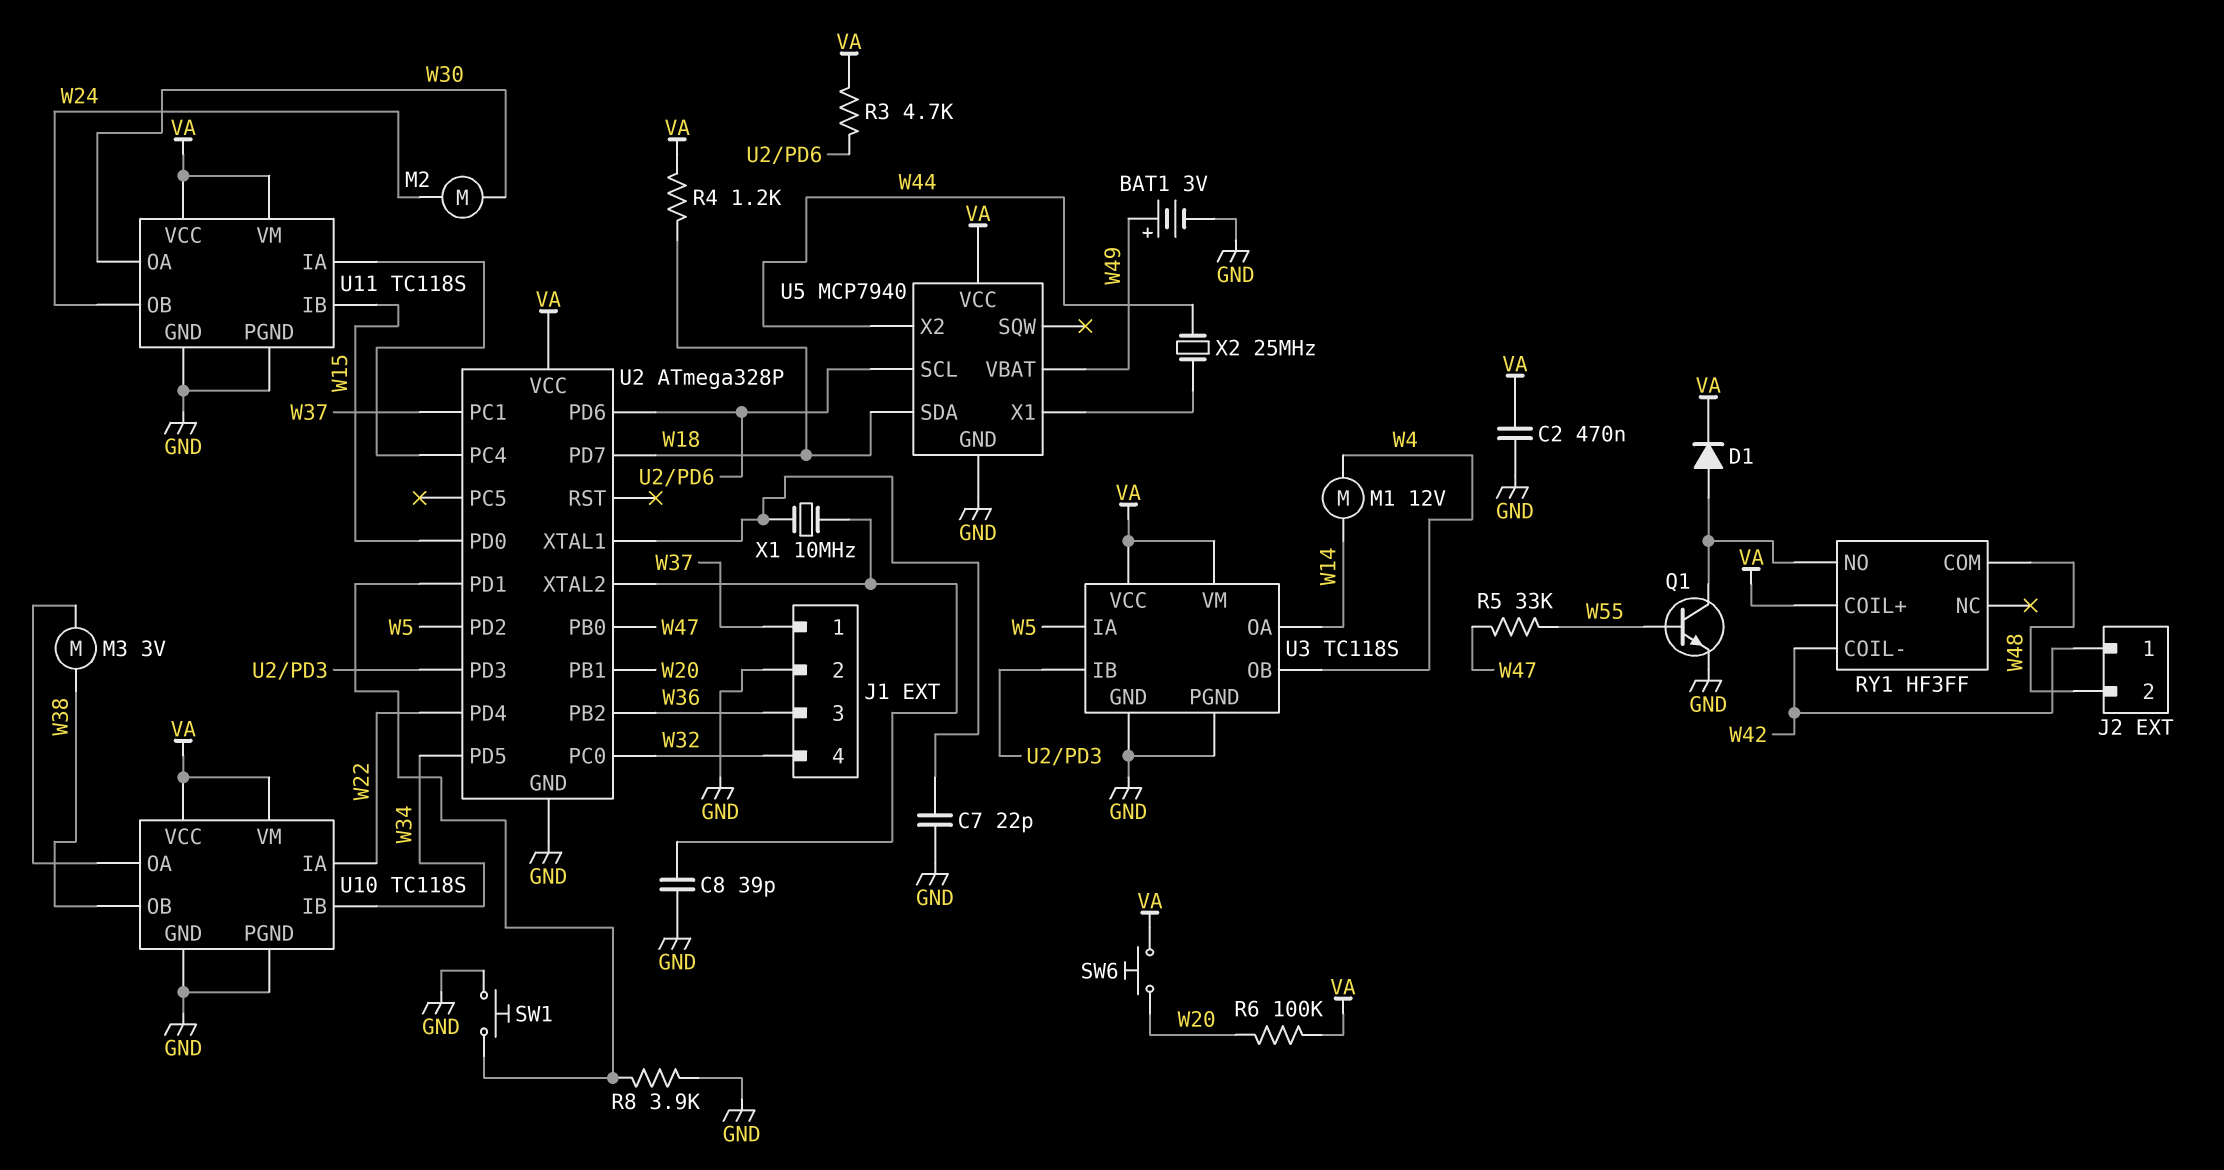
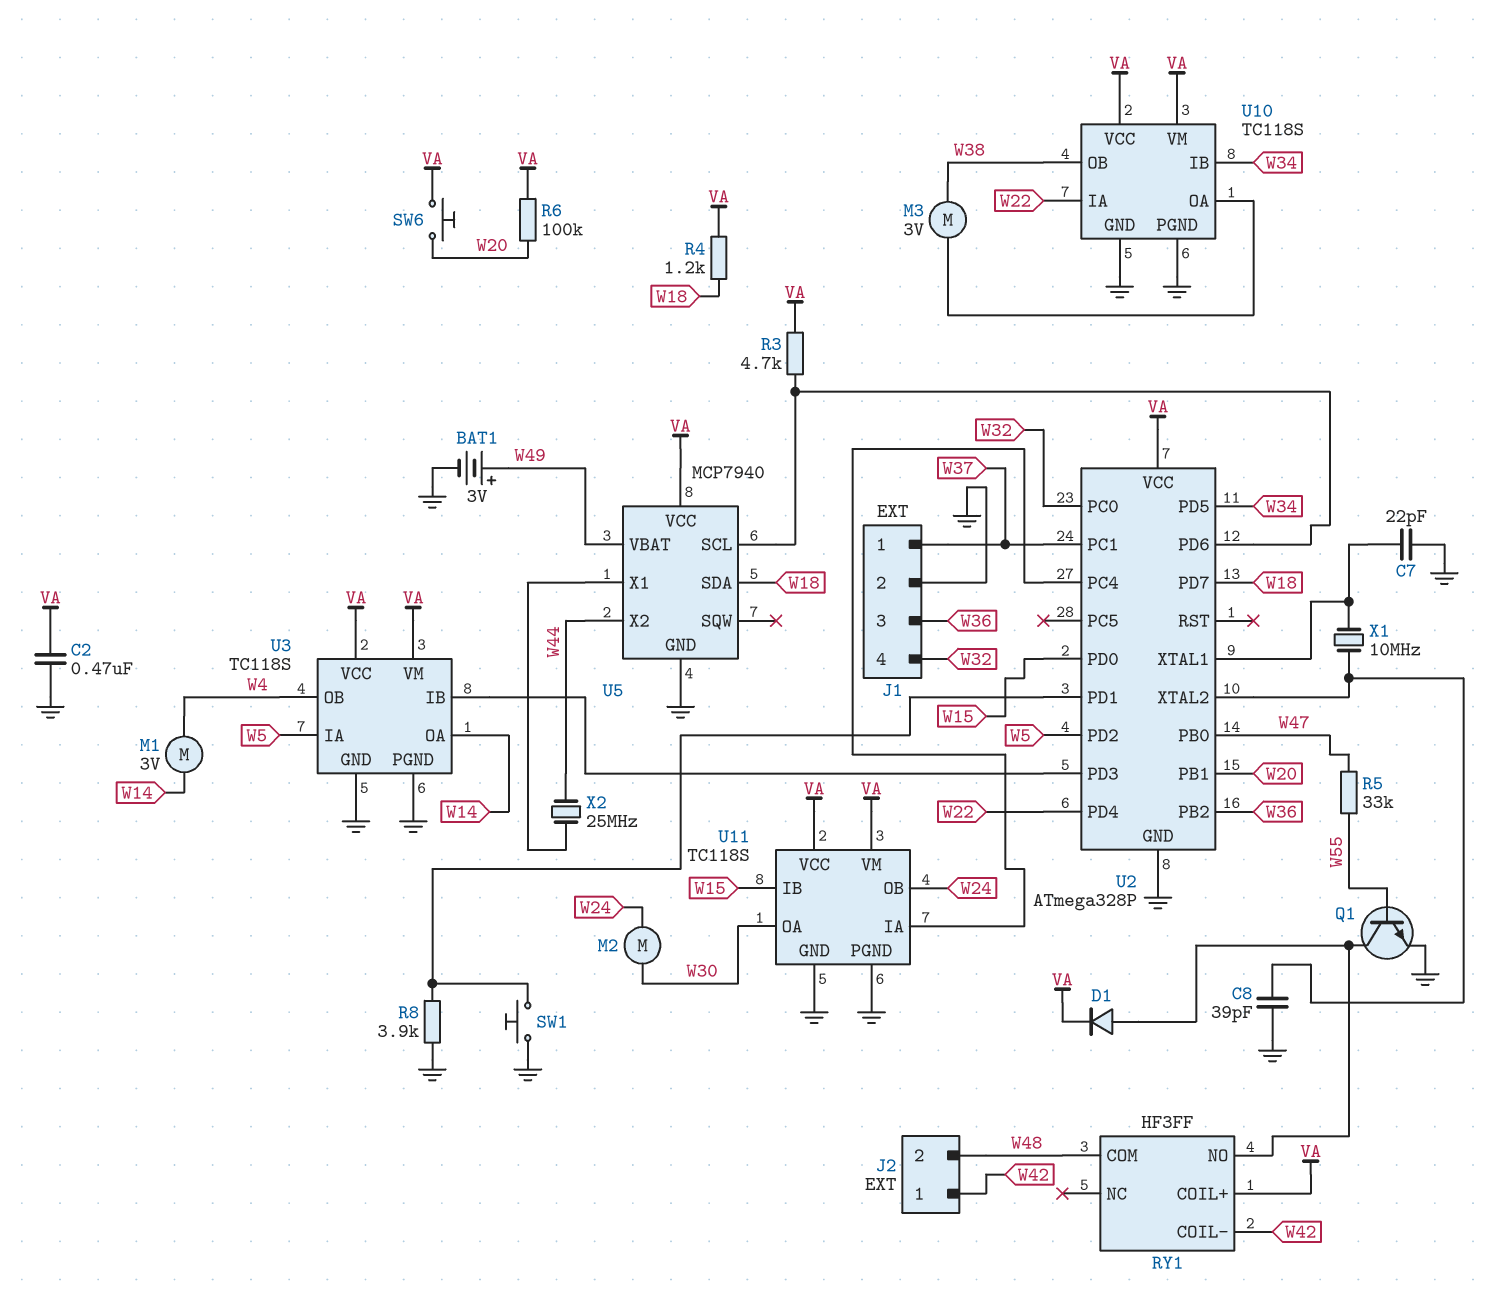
M1: motor 12V (W4, W14) -> motor 3V (W4, W14)

